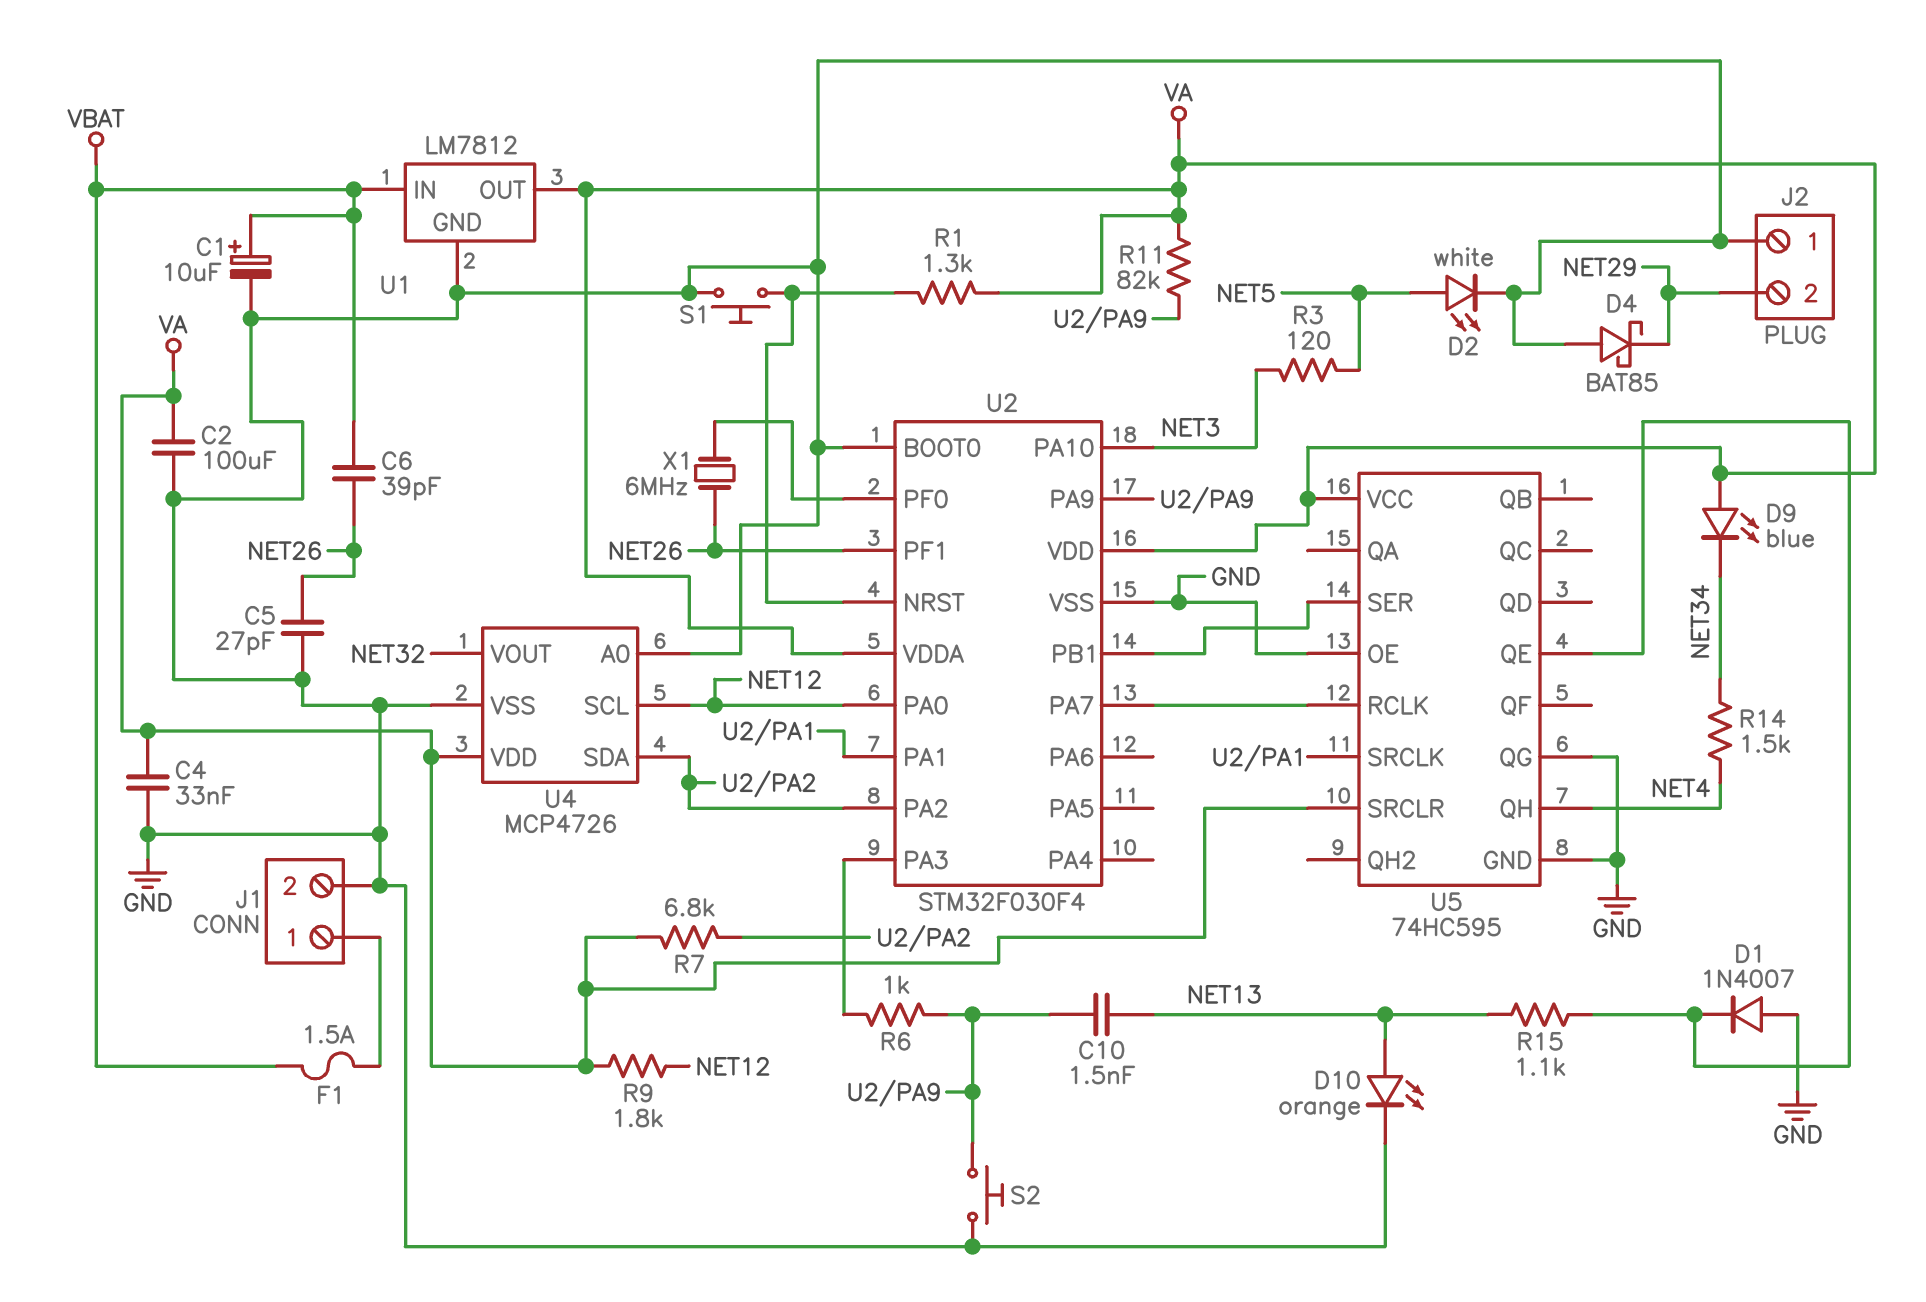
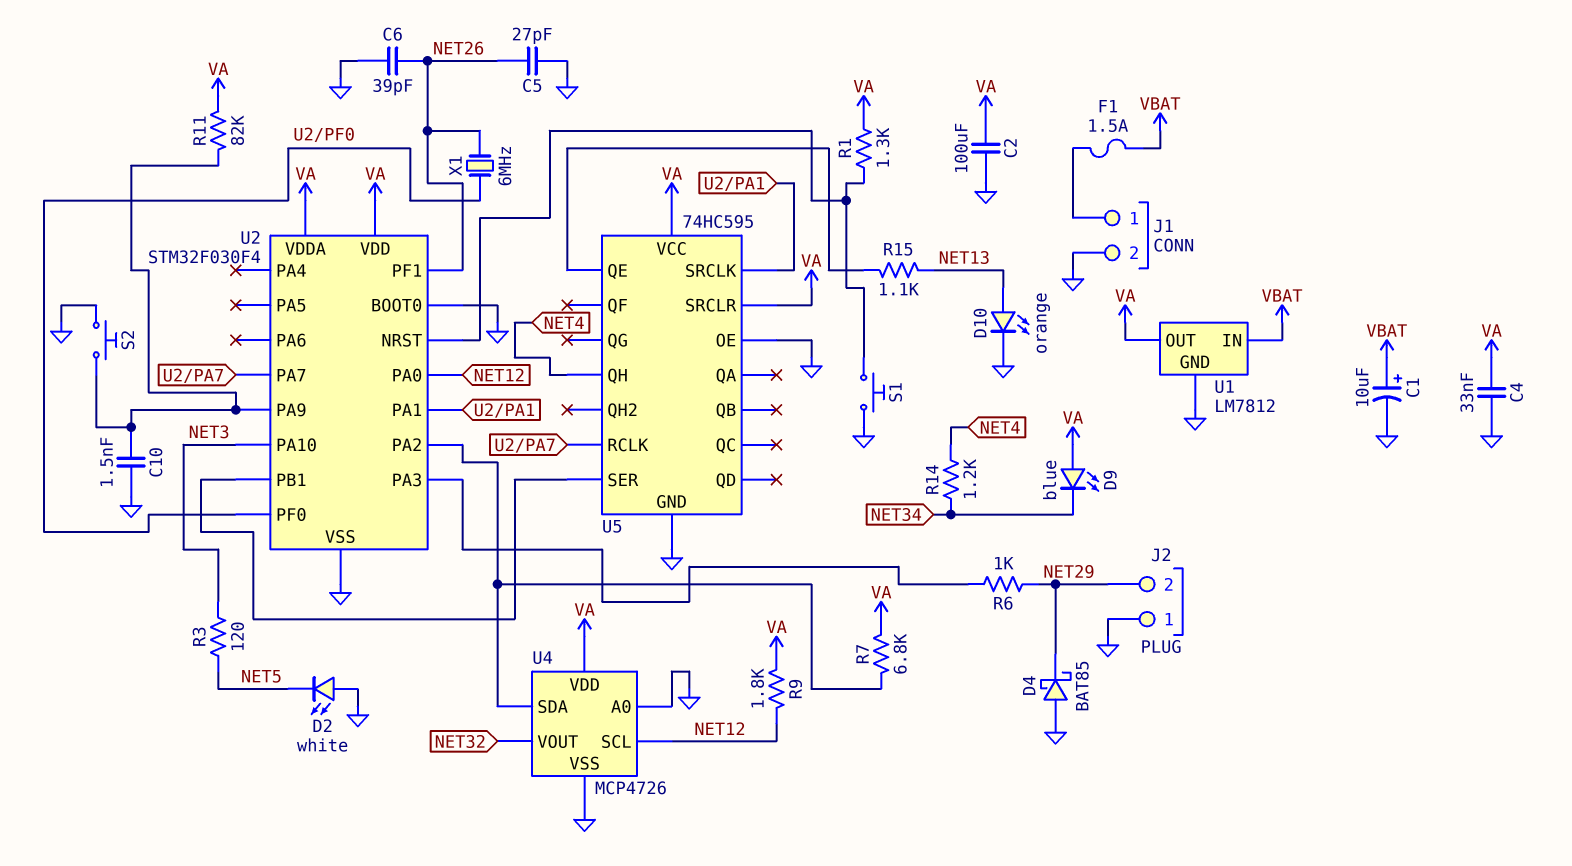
C6: 39pF (NET26, VBAT) -> 39pF (GND, NET26)
C10: 1.5nF (NET13, U2/PA9) -> 1.5nF (GND, U2/PA9)
D1: diode 1N4007 (A GND, K U5/QE) -> none
D2: LED white (A NET5, K GND) -> LED white (A GND, K NET5)
R6: 1k (U2/PA3, U2/PA9) -> 1k (NET29, U2/PA3)
R14: 1.5k (NET4, NET34) -> 1.2k (NET4, NET34)
U5 pin QG: GND -> none

